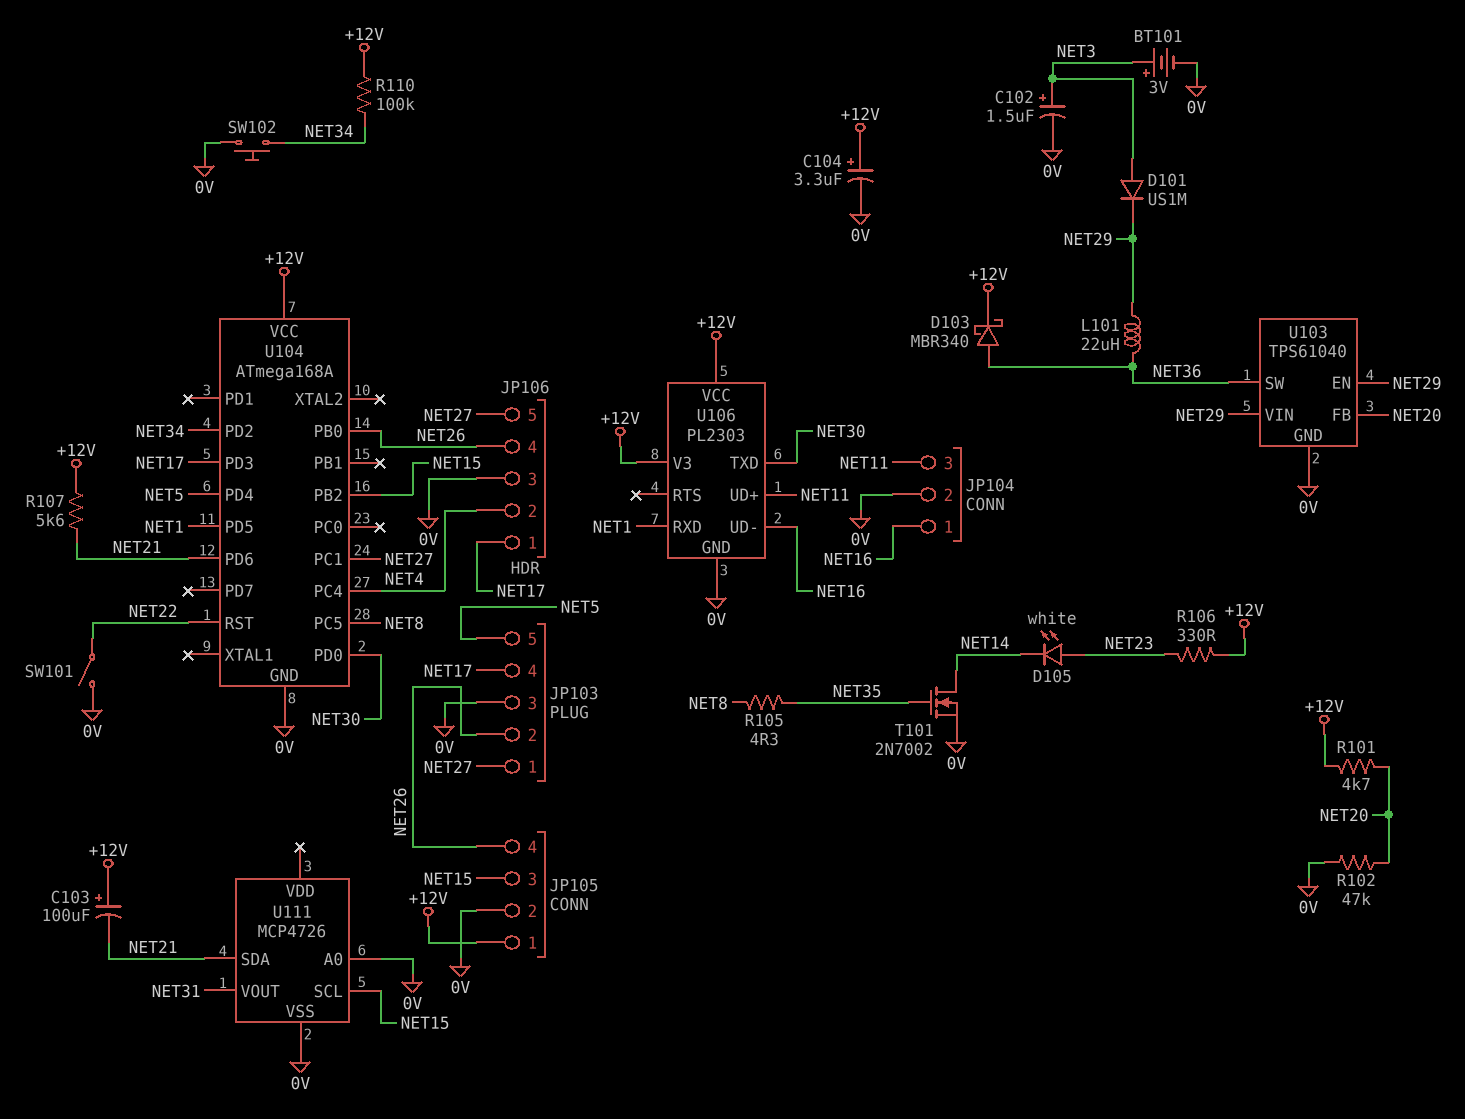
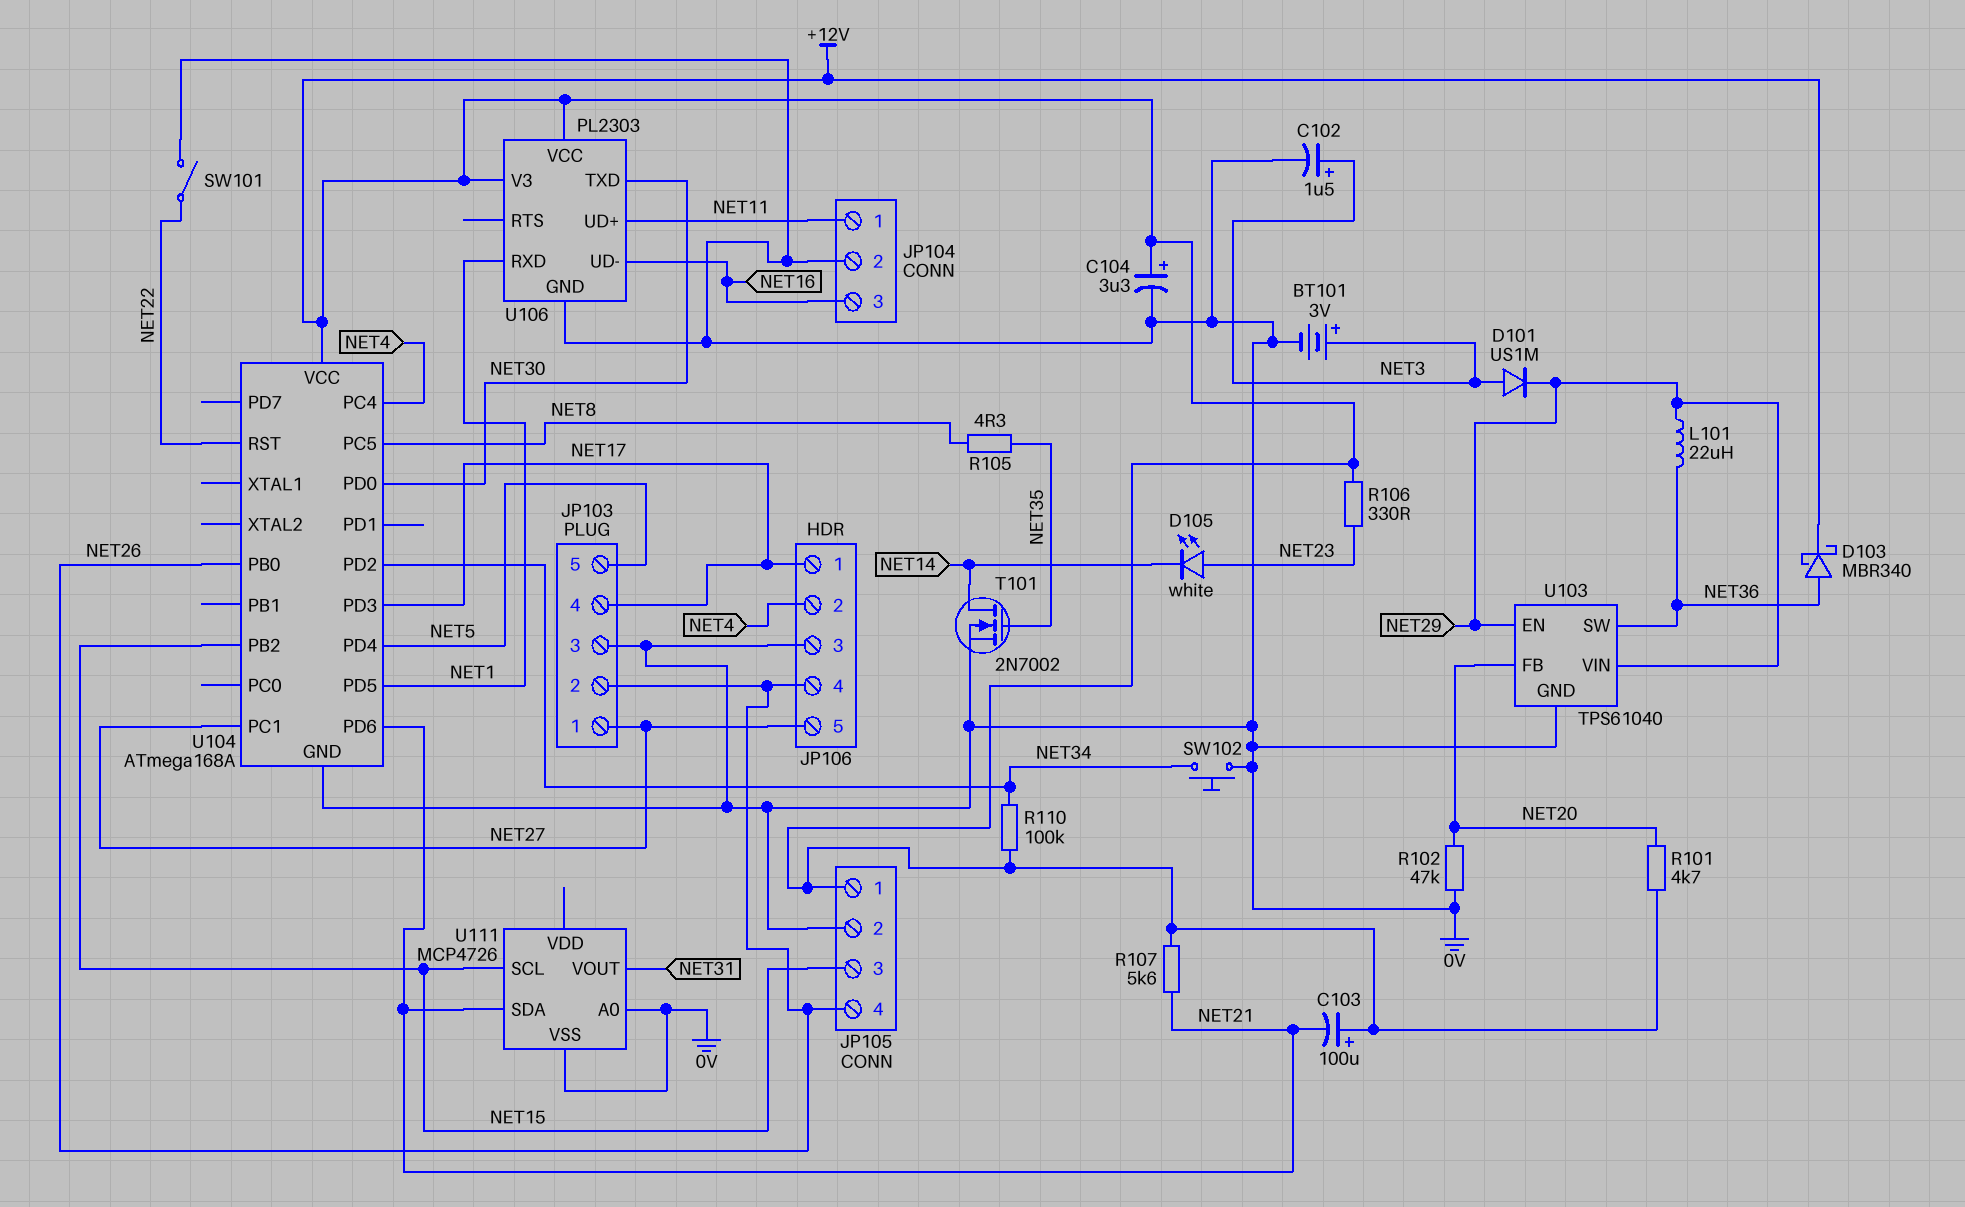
JP104 pin 1: NET16 -> NET11
JP104 pin 3: NET11 -> NET16

